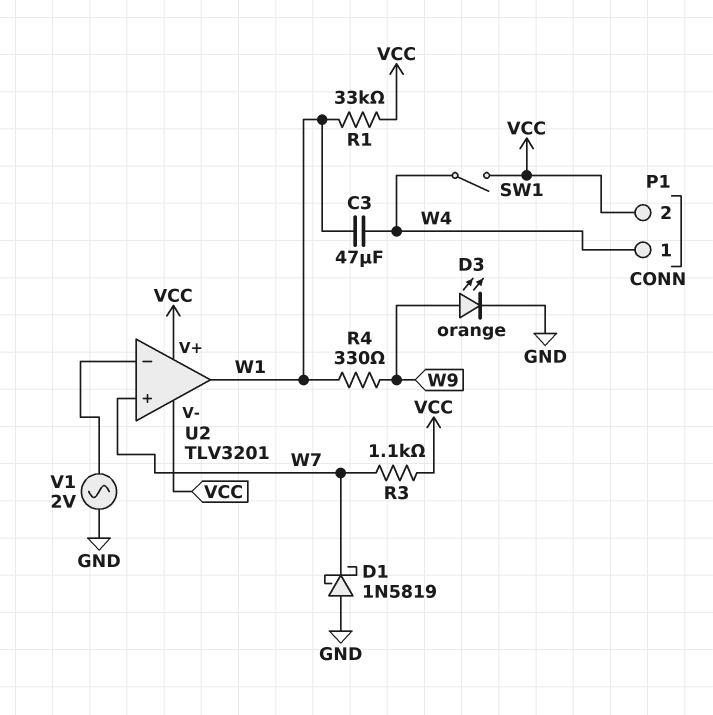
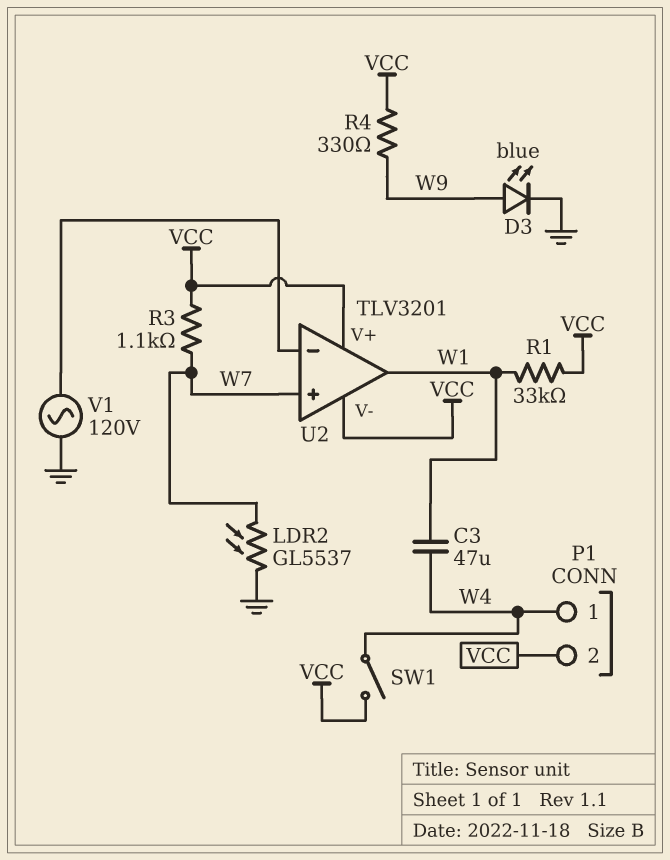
D1: schottky 1N5819 (A GND, K W7) -> none
D3: LED orange (A W9, K GND) -> LED blue (A W9, K GND)
LDR2: none -> GL5537 (GND, W7)
R4: 330 (W1, W9) -> 330 (VCC, W9)
V1: AC 2V (GND, U2/in-) -> AC 120V (GND, U2/in-)

